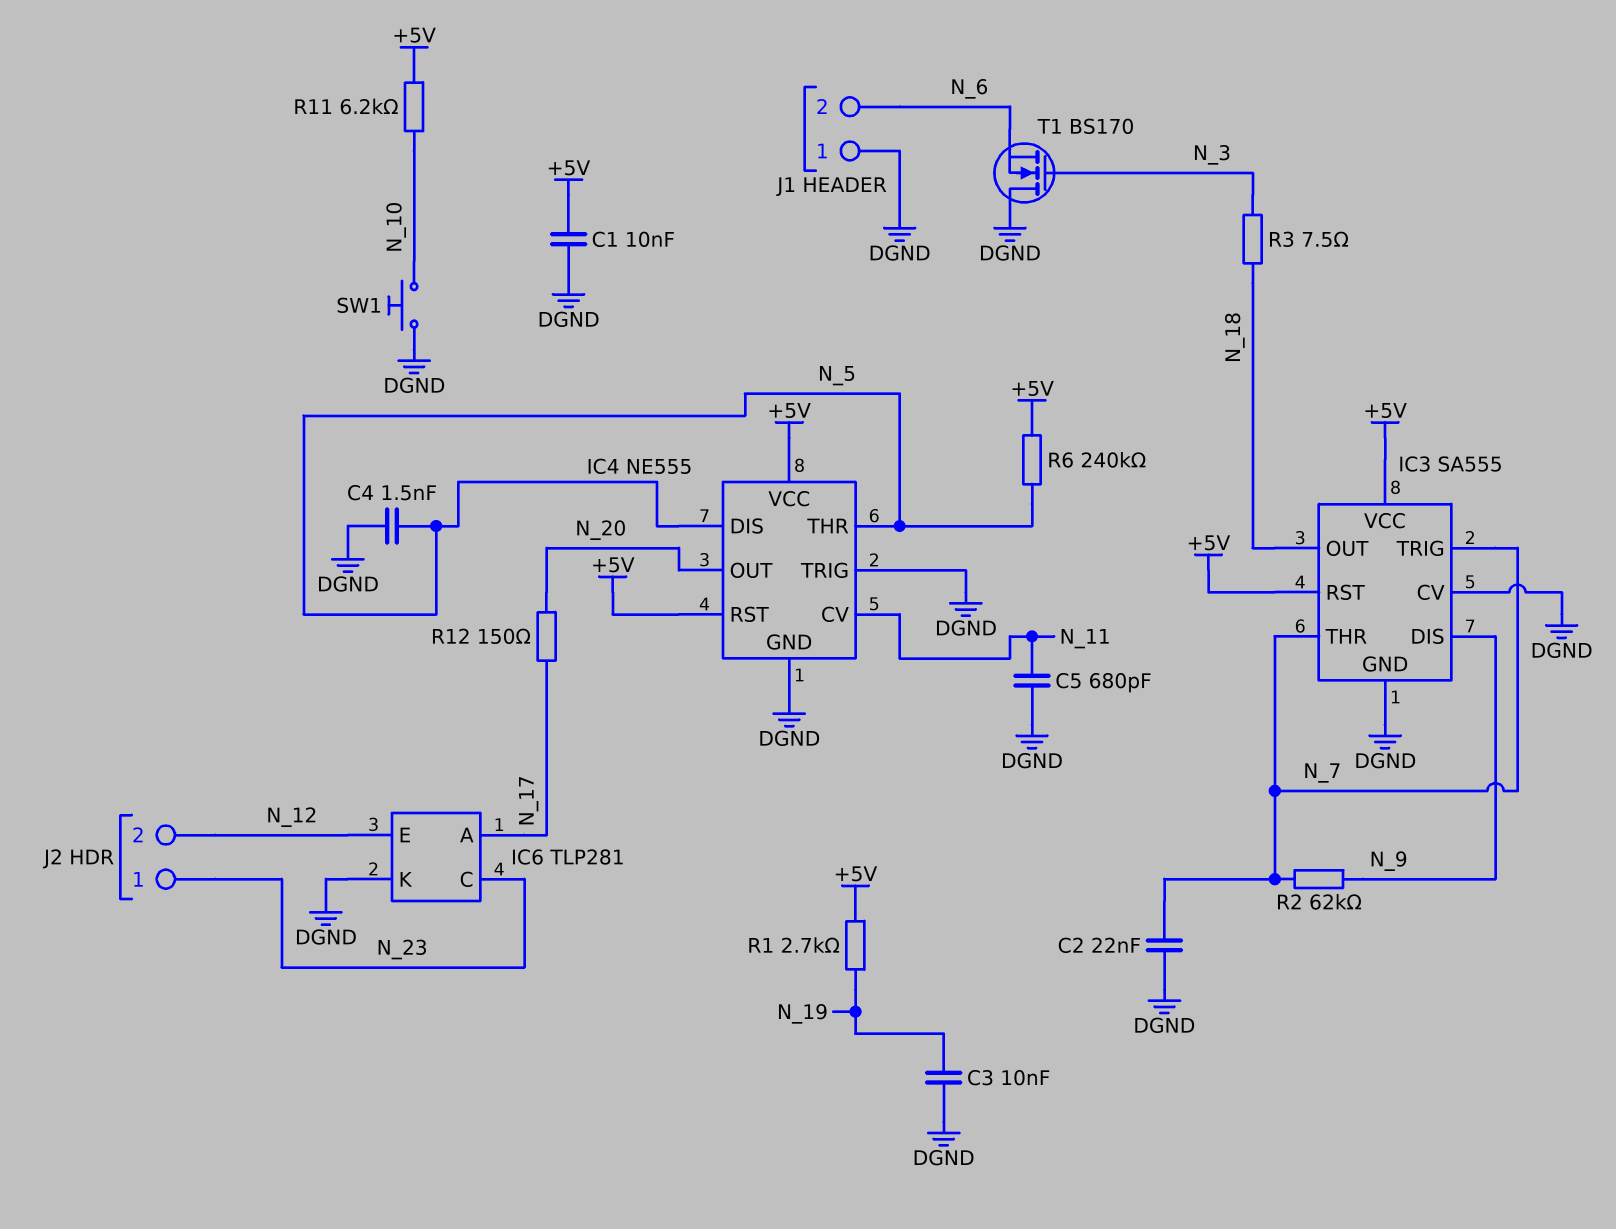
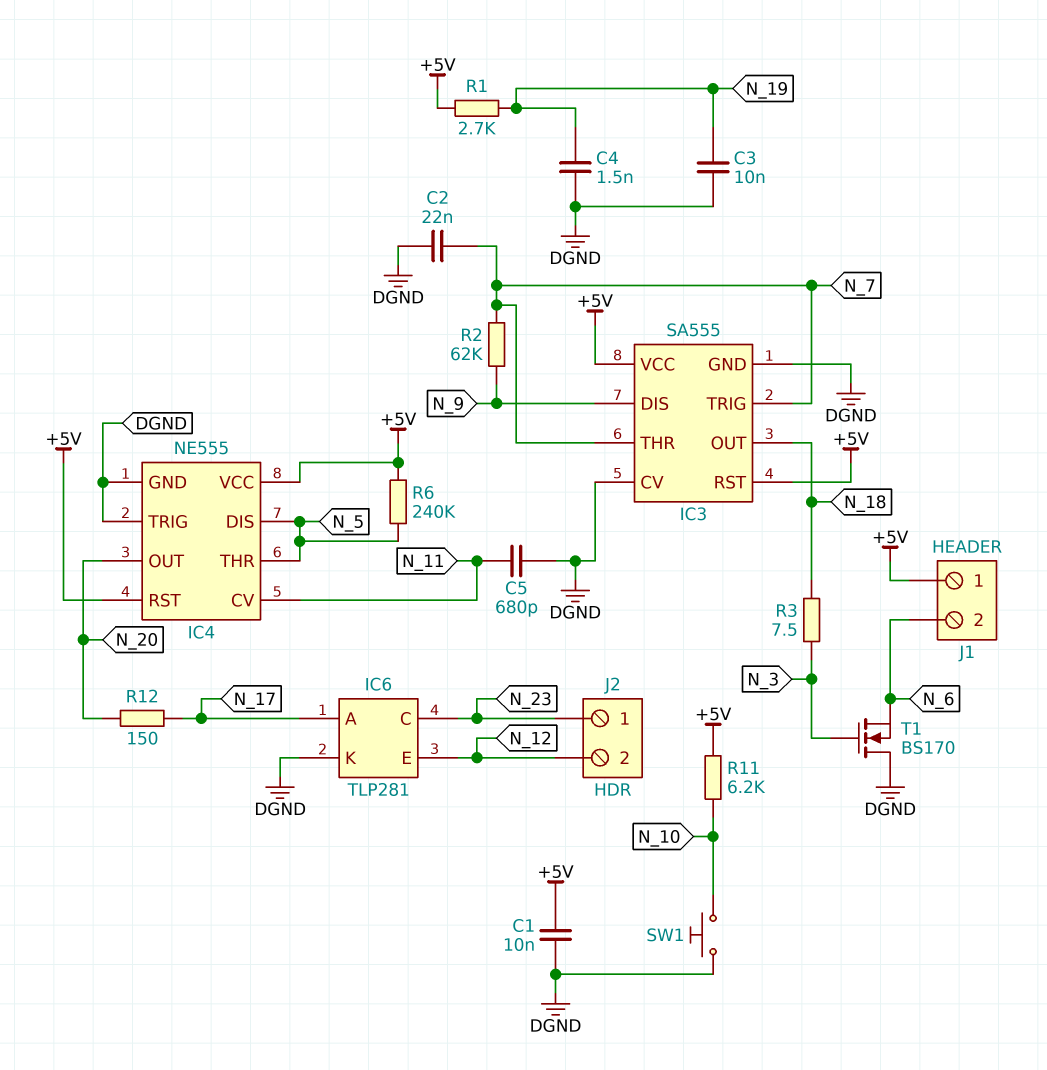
C4: 1.5nF (DGND, N_5) -> 1.5nF (DGND, N_19)
J1 pin 1: DGND -> +5V

